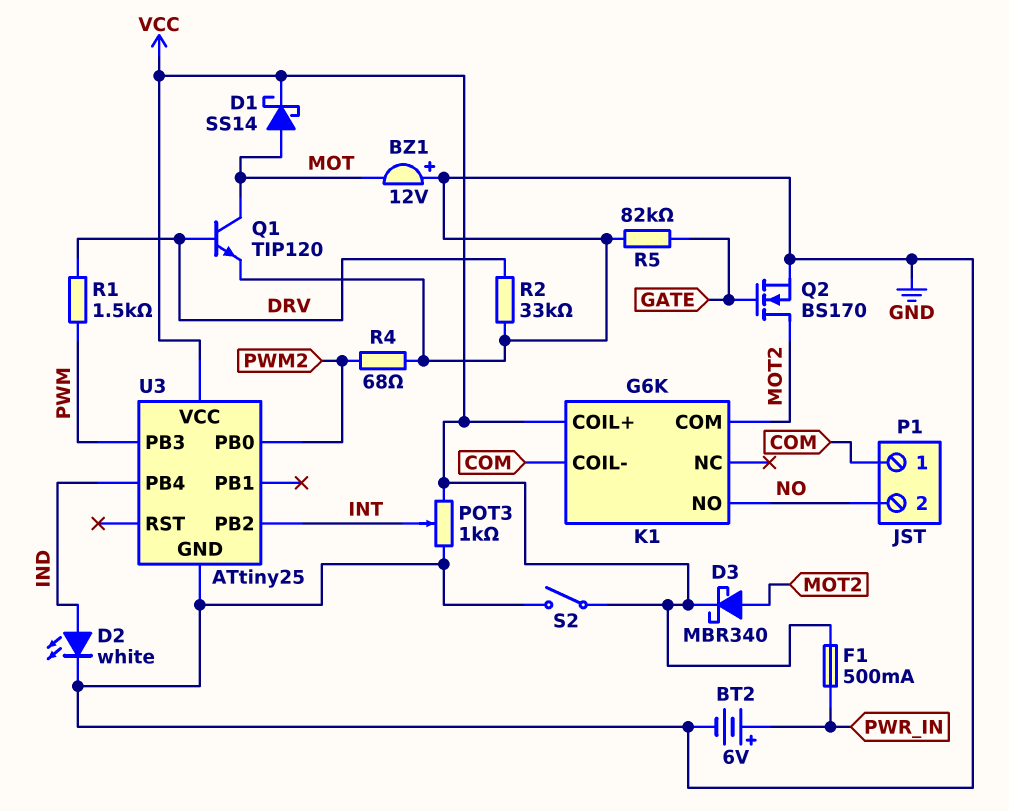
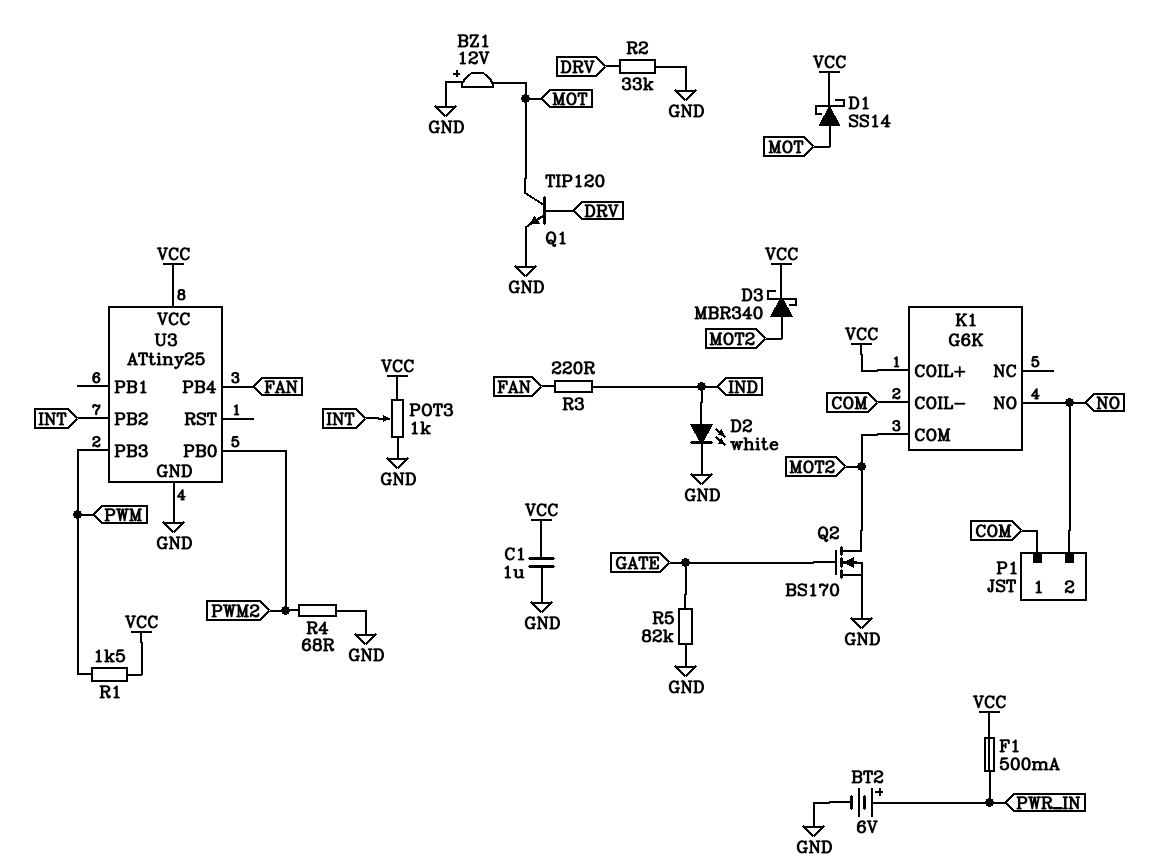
C1: none -> 1uF (GND, VCC)
R1: 1.5k (DRV, PWM) -> 1.5k (PWM, VCC)
R3: none -> 220 (FAN, IND)
S2: switch (GND, VCC) -> none
U3 pin PB4: IND -> FAN

